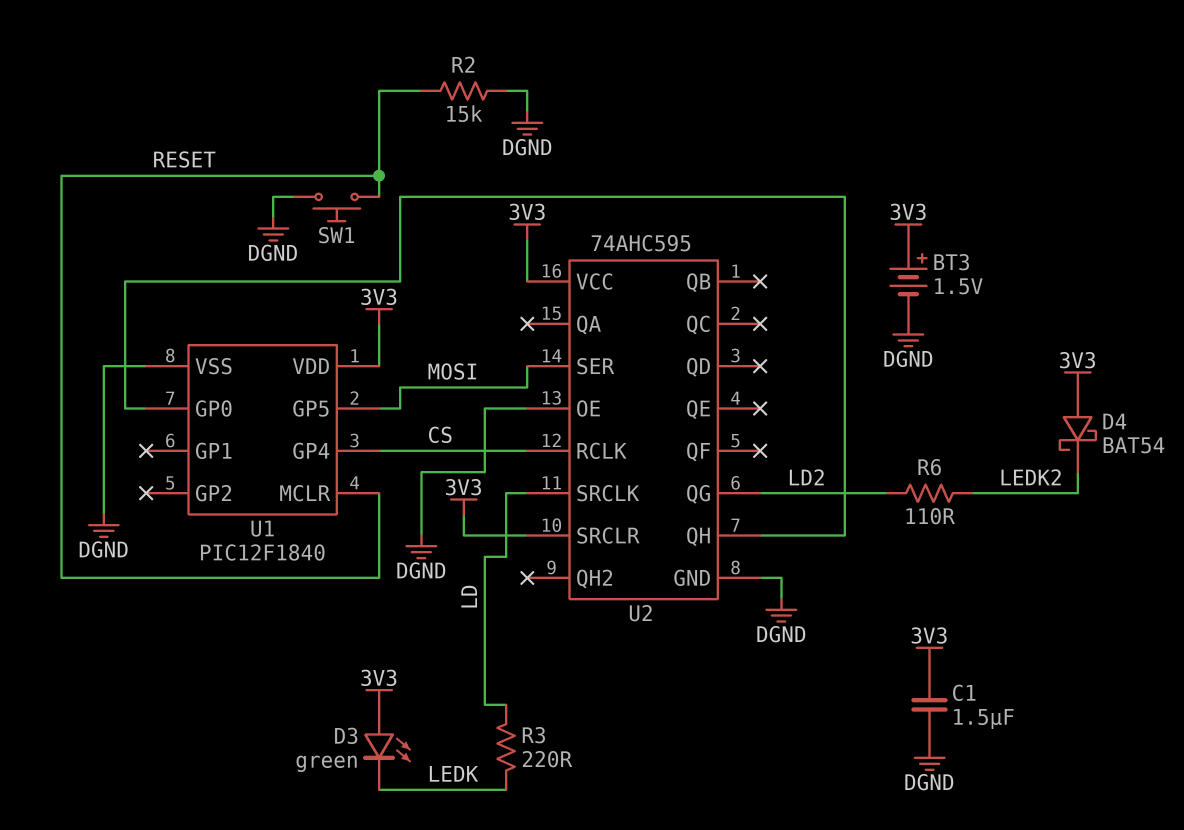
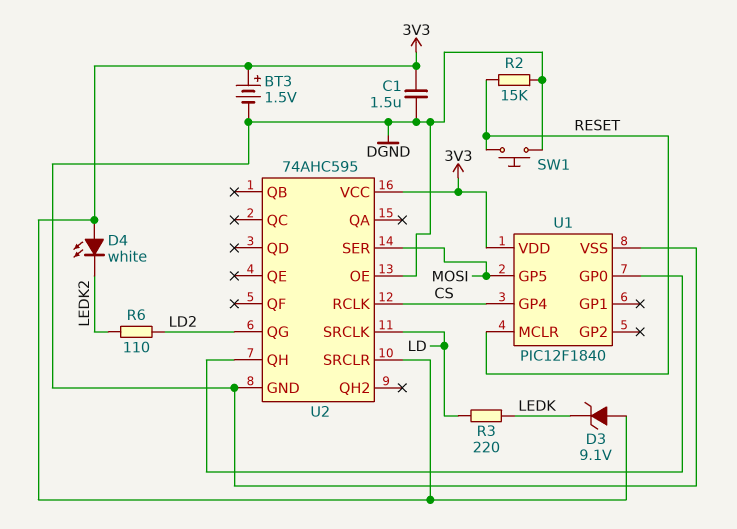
D3: LED green (A 3V3, K LEDK) -> zener 9.1V (A 3V3, K LEDK)
D4: schottky BAT54 (A 3V3, K LEDK2) -> LED white (A 3V3, K LEDK2)

